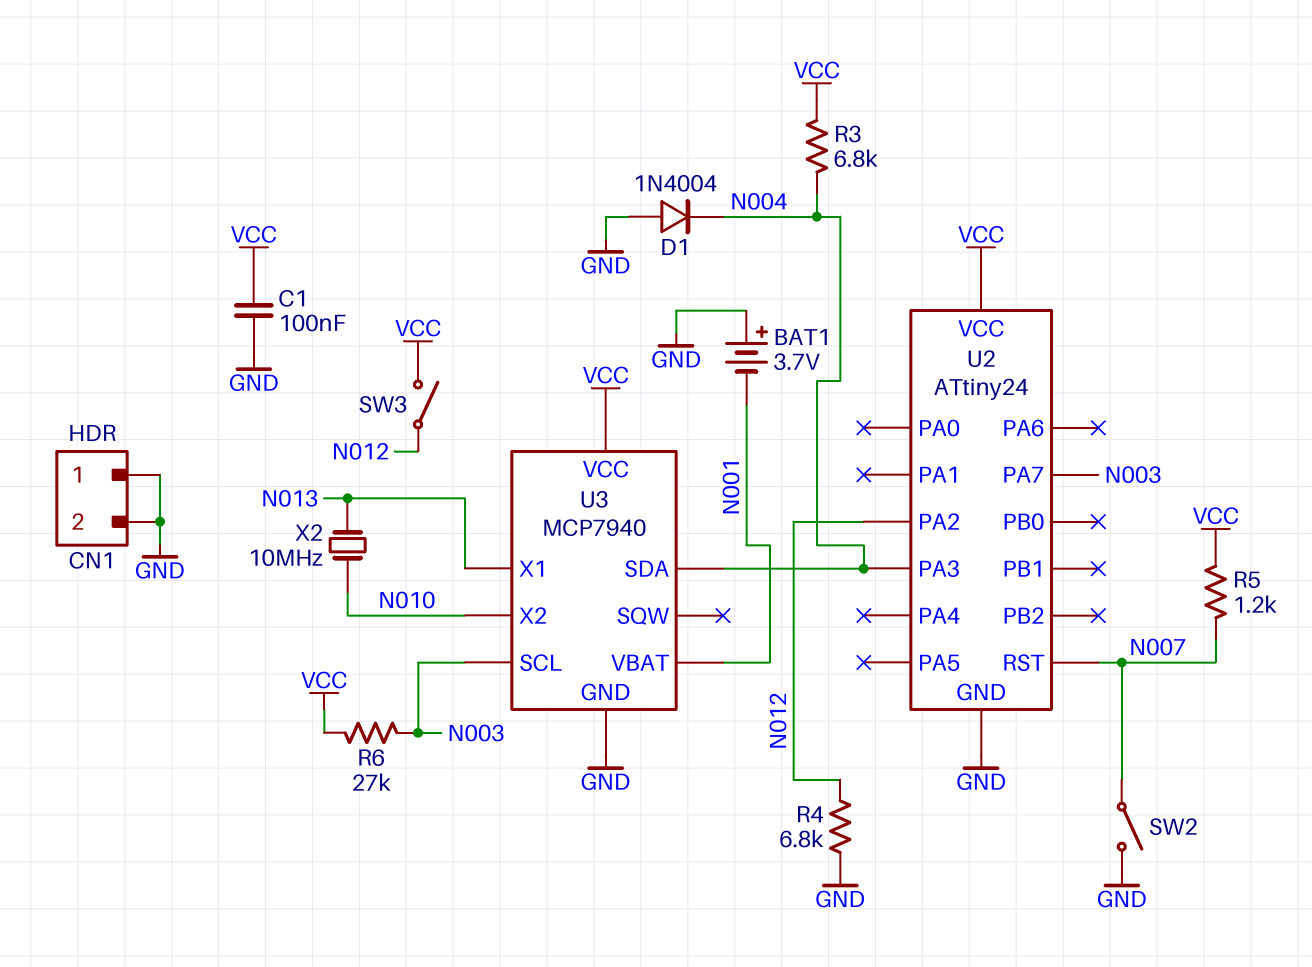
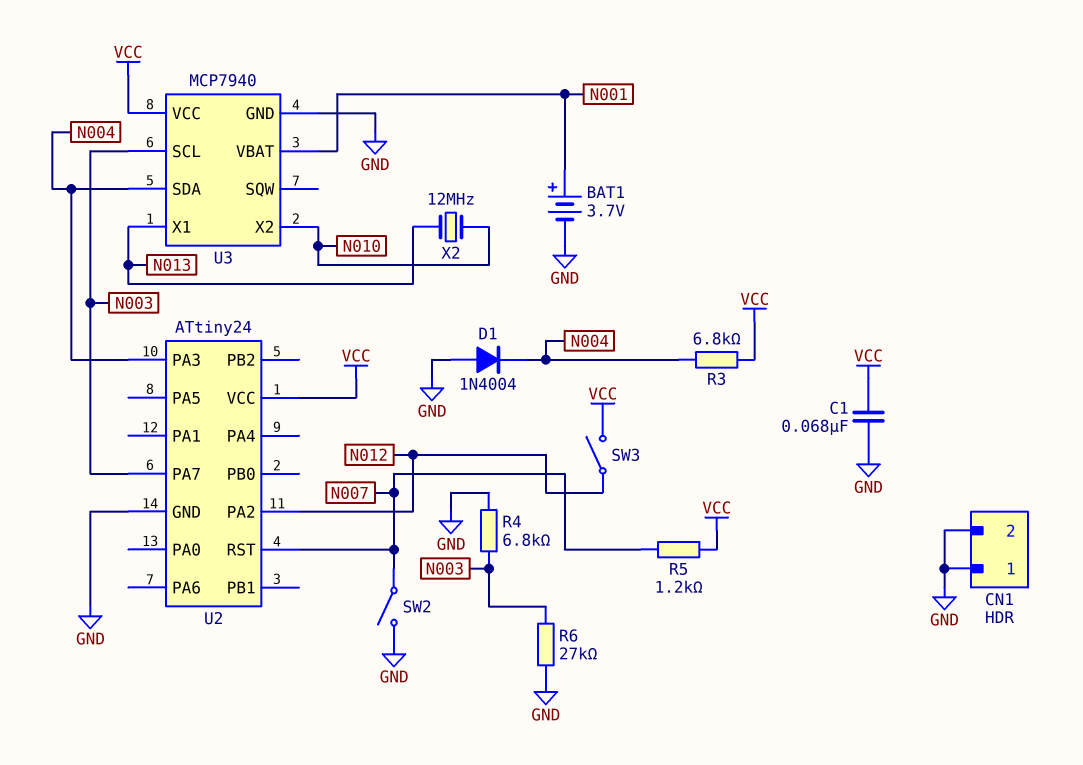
BAT1: 3.7V (plus GND, minus N001) -> 3.7V (plus N001, minus GND)
C1: 100nF (GND, VCC) -> 68nF (GND, VCC)
R4: 6.8k (GND, N012) -> 6.8k (GND, N003)
R6: 27k (N003, VCC) -> 27k (GND, N003)
X2: 10MHz (N010, N013) -> 12MHz (N010, N013)

